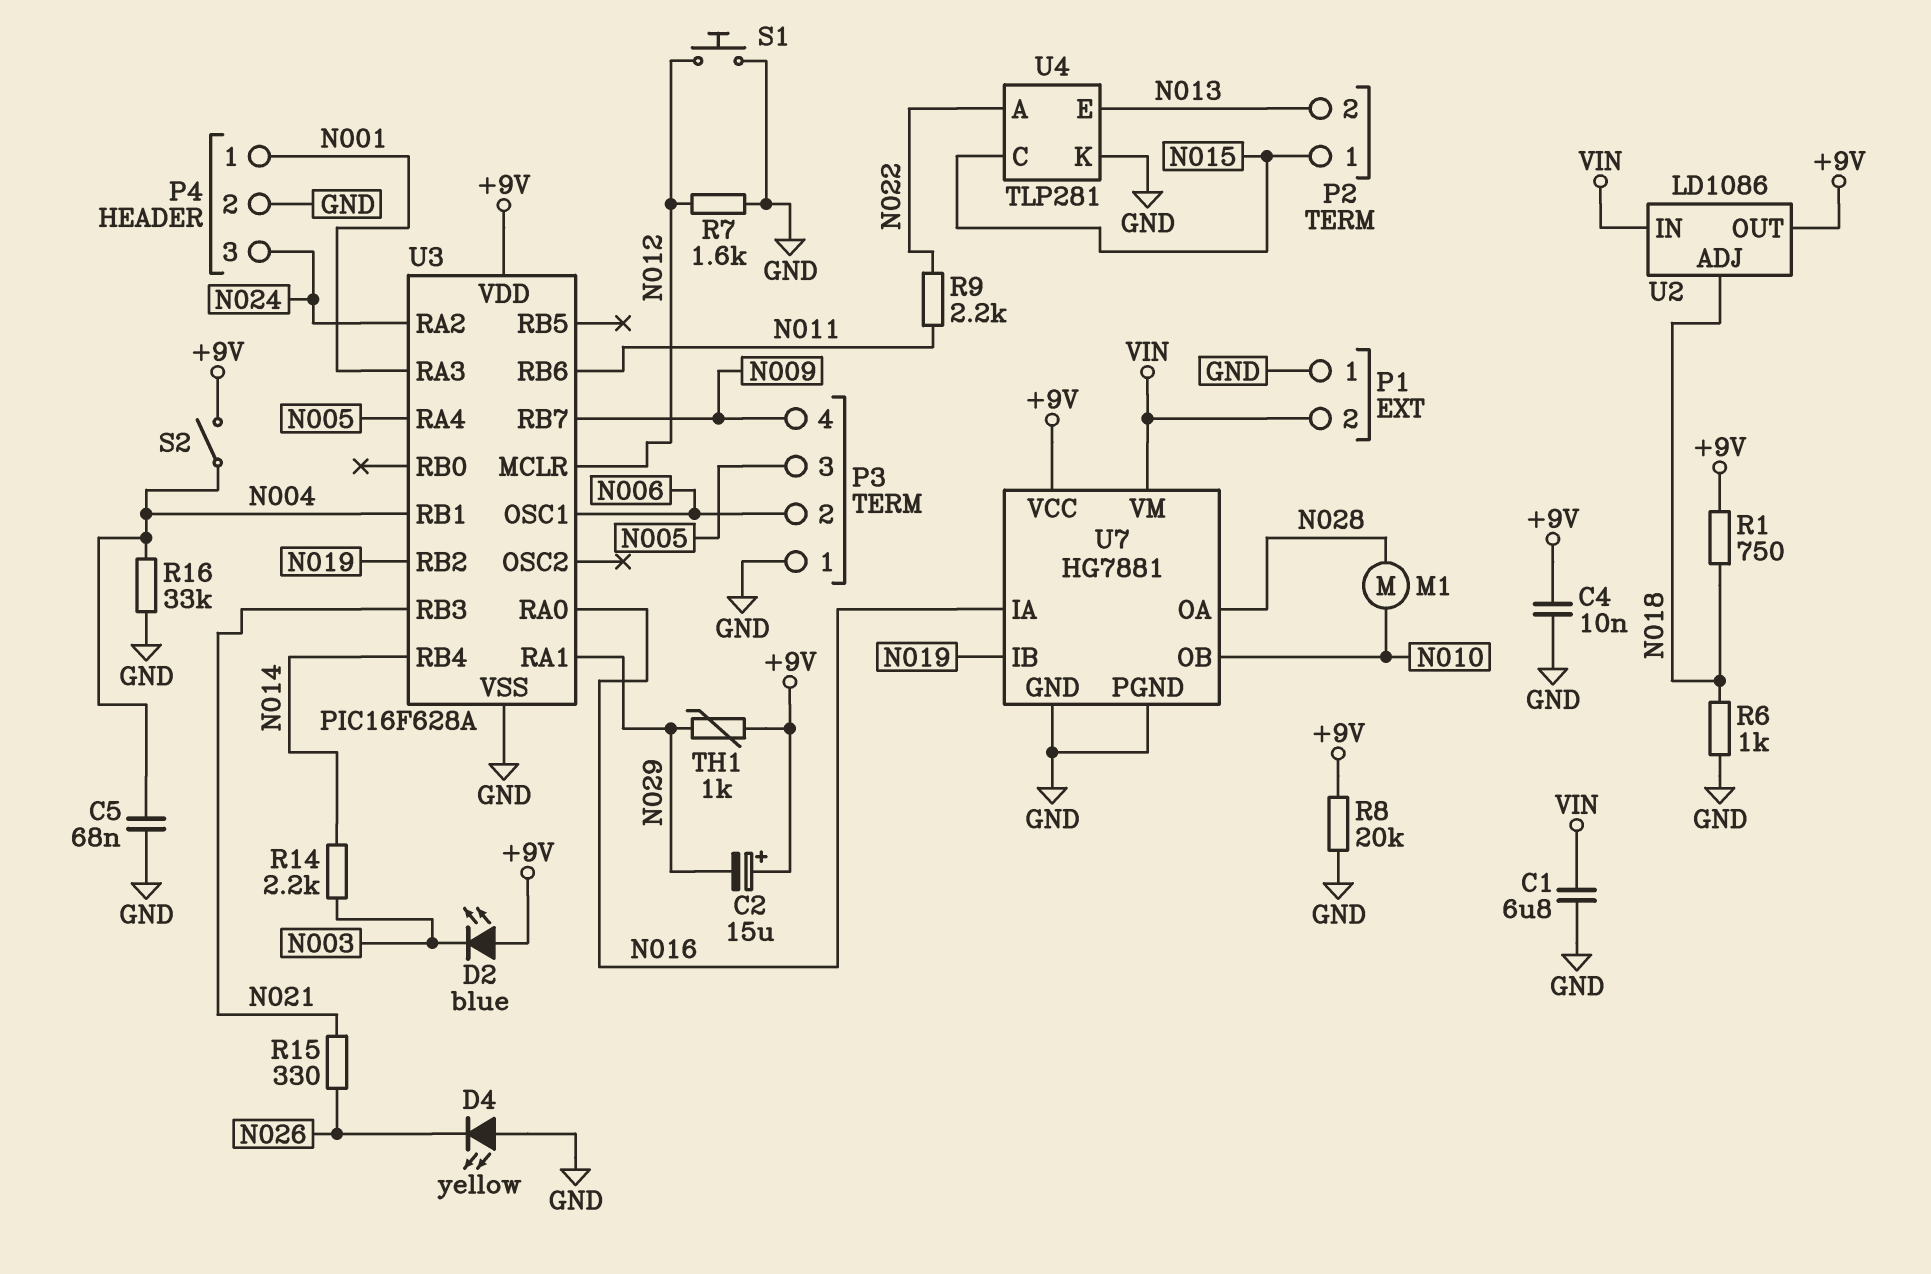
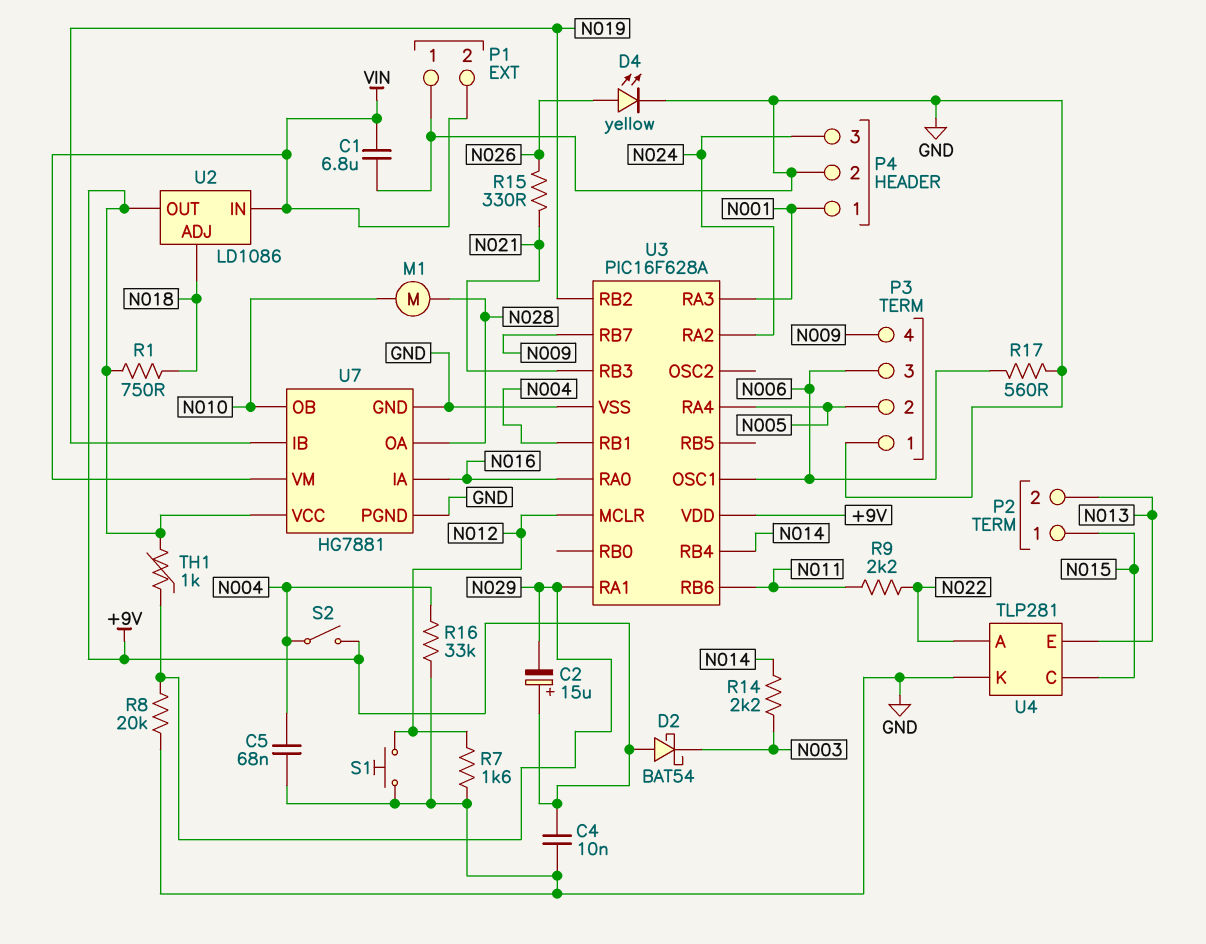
D2: LED blue (A +9V, K N003) -> schottky BAT54 (A +9V, K N003)
D4: LED yellow (A GND, K N026) -> LED yellow (A N026, K GND)
P3 pin 2: N006 -> N005
P3 pin 3: N005 -> N006
R6: 1k (GND, N018) -> none
R8: 20k (+9V, GND) -> 20k (GND, N029)
R17: none -> 560 (GND, N006)

